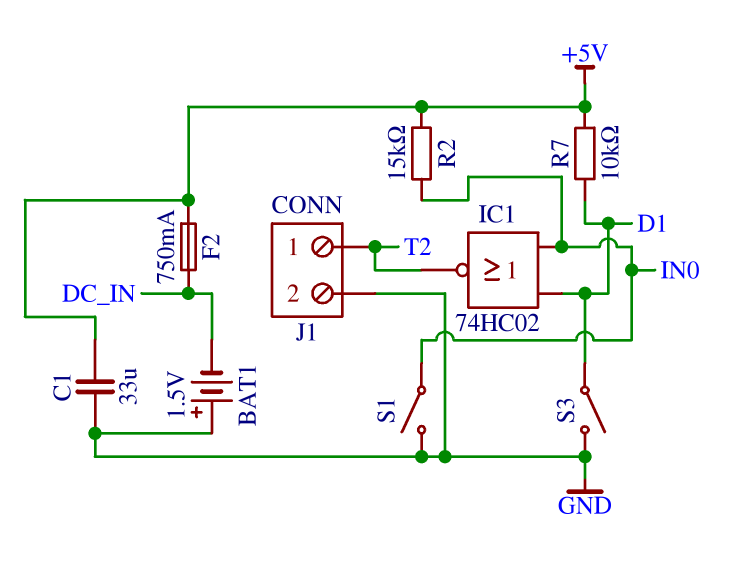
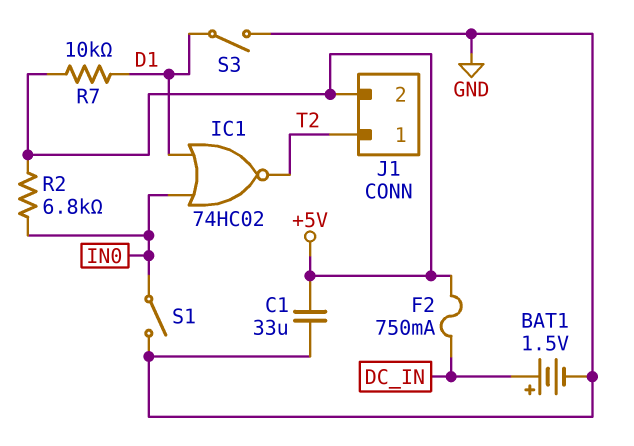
BAT1: 1.5V (plus GND, minus DC_IN) -> 1.5V (plus DC_IN, minus GND)
J1 pin 2: GND -> +5V
R2: 15k (+5V, IN0) -> 6.8k (+5V, IN0)

